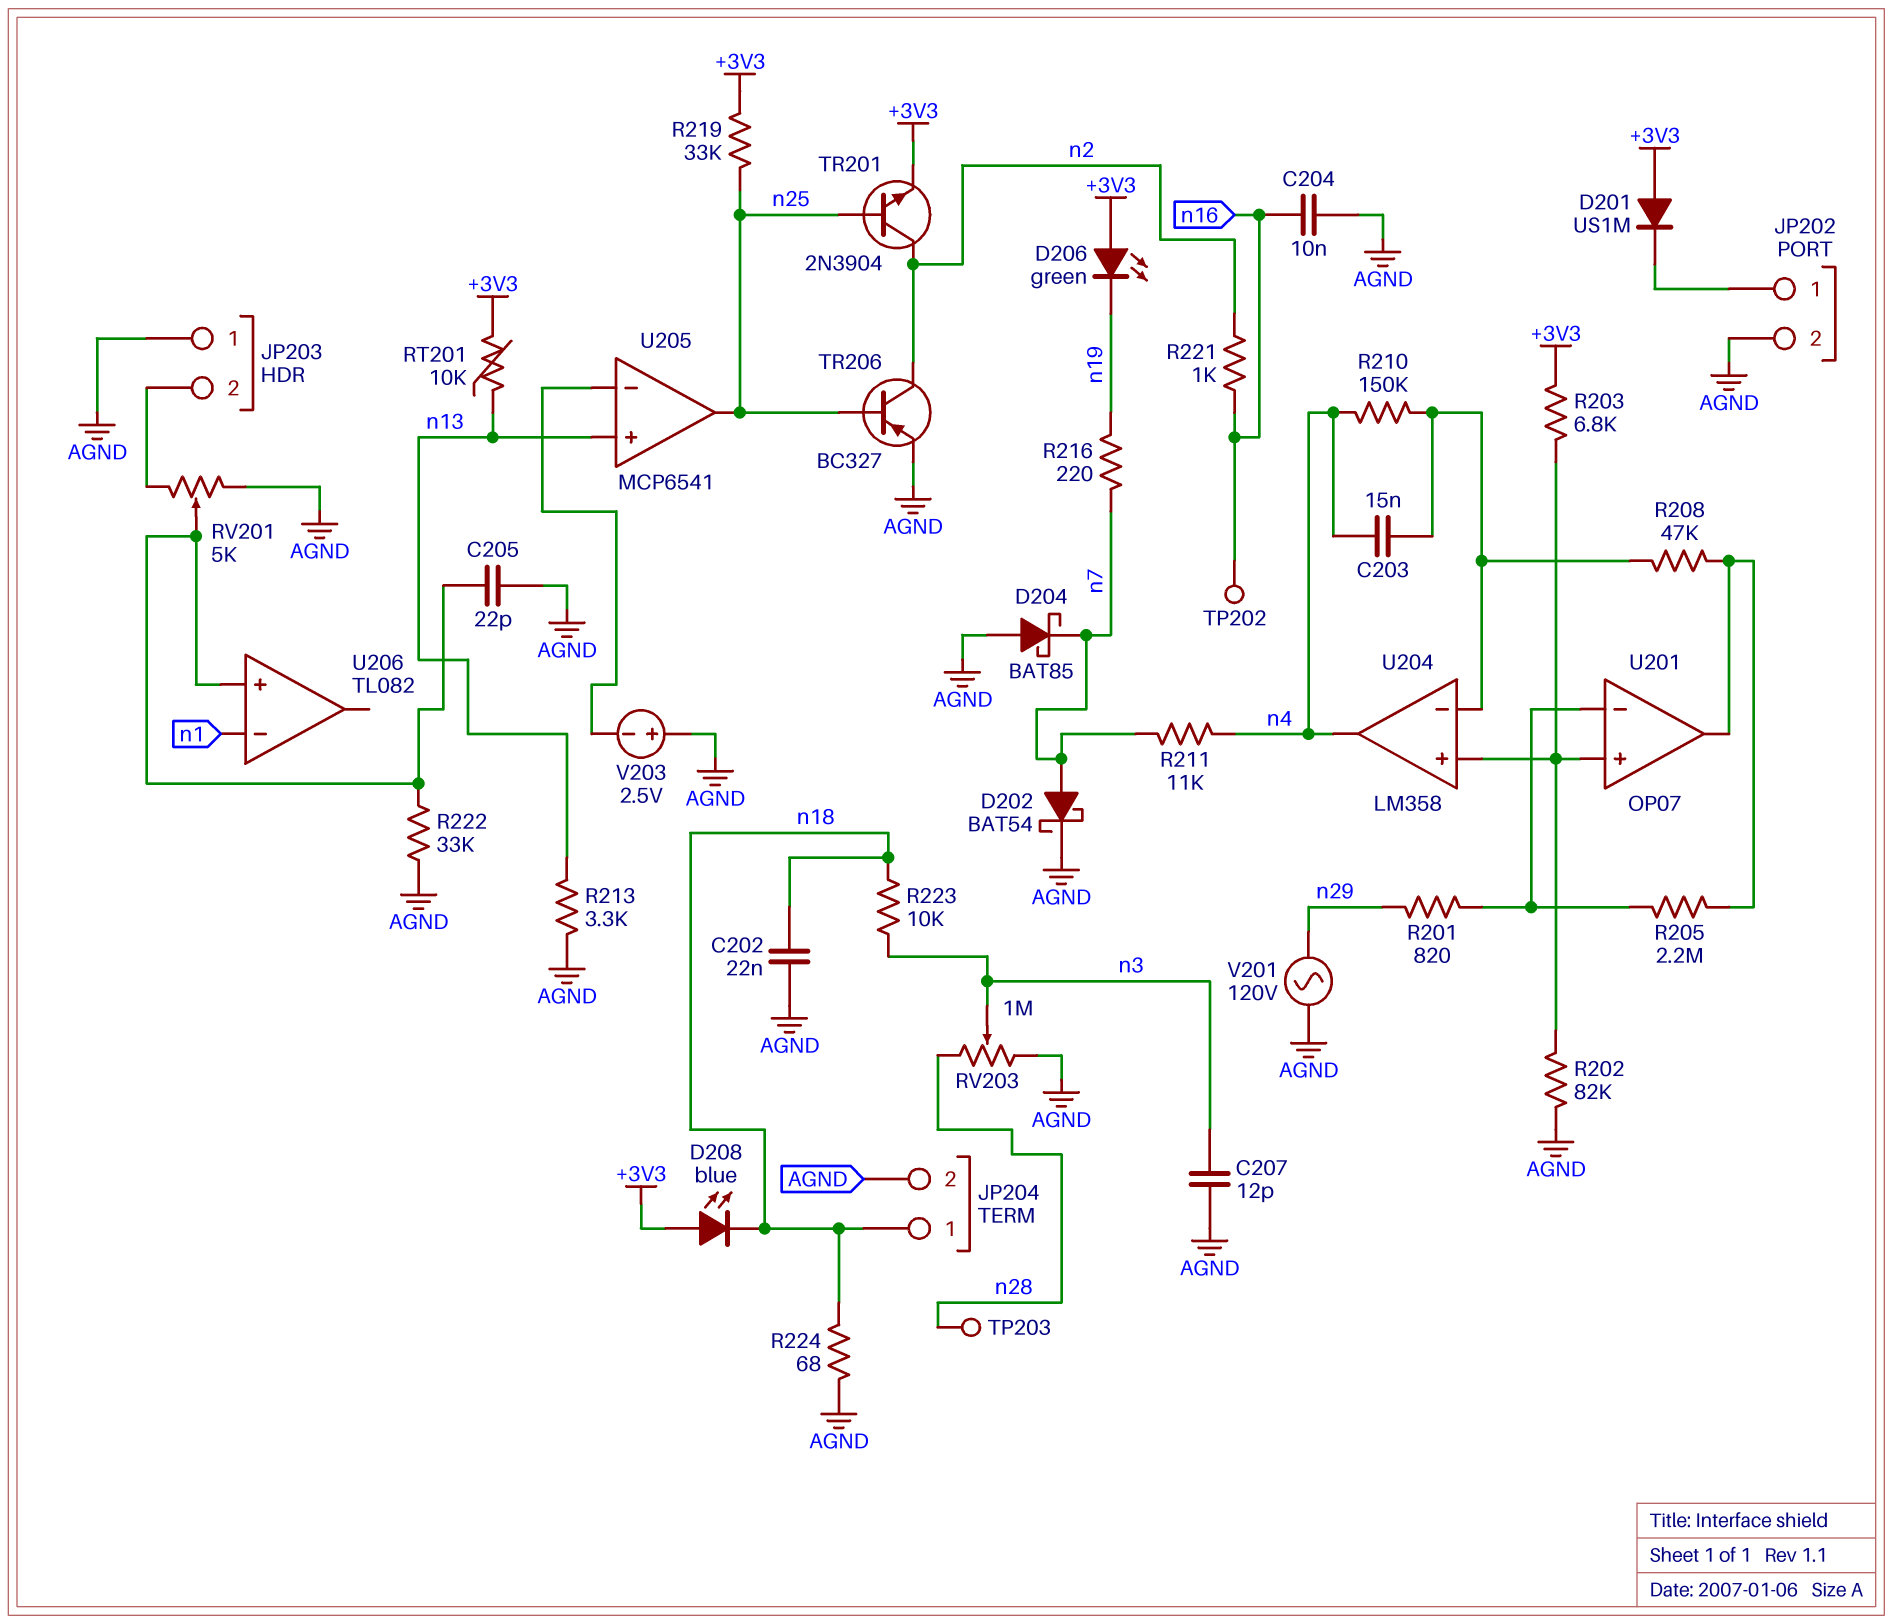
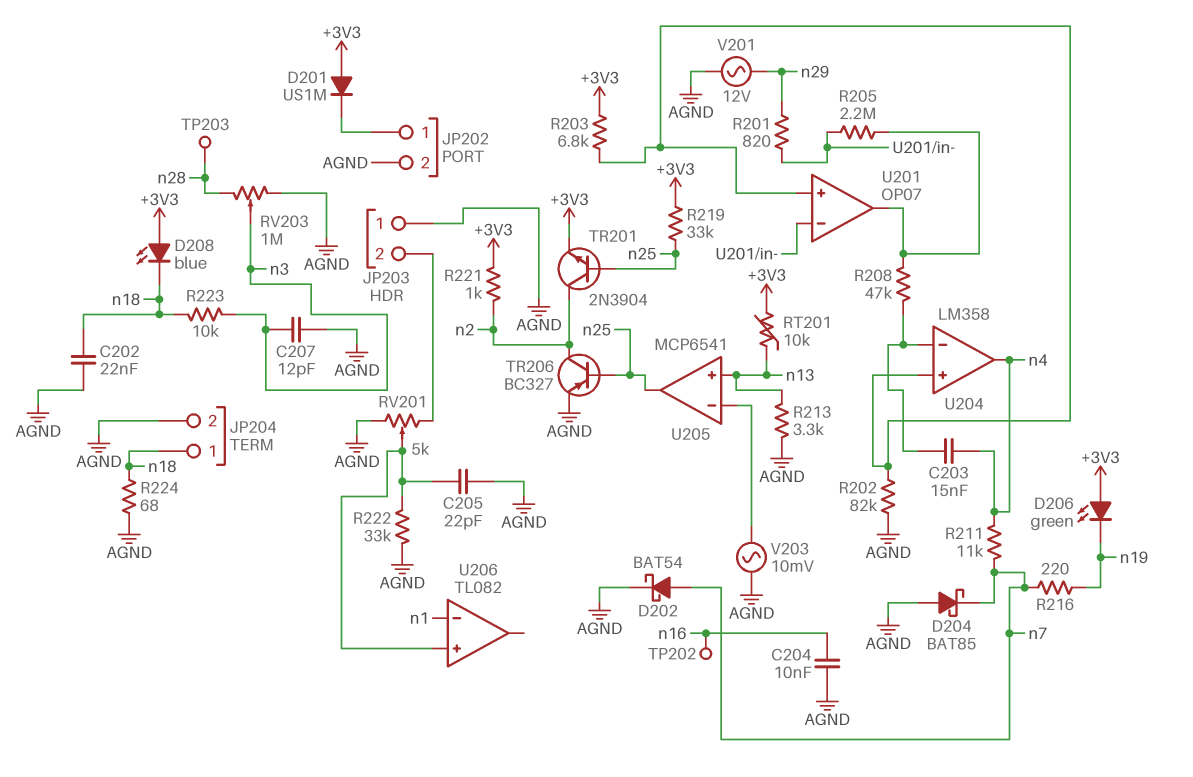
R210: 150k (U204/in-, n4) -> none
R221: 1k (n2, n16) -> 1k (+3V3, n2)
V201: AC 120V (AGND, n29) -> AC 12V (AGND, n29)
V203: 2.5V (plus AGND, minus U205/in-) -> AC 10mV (AGND, U205/in-)

